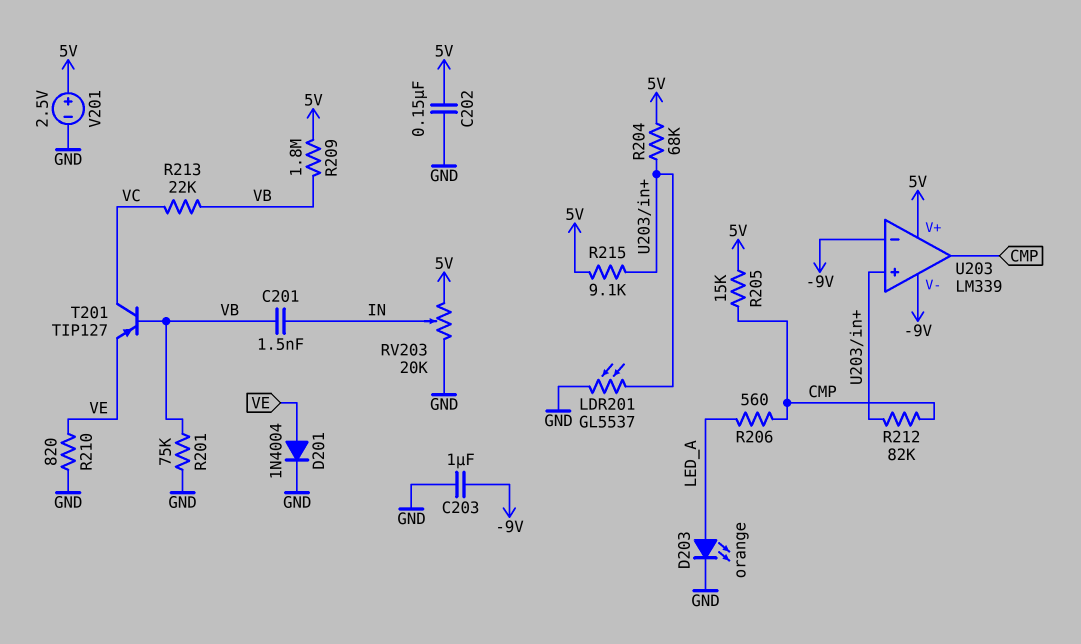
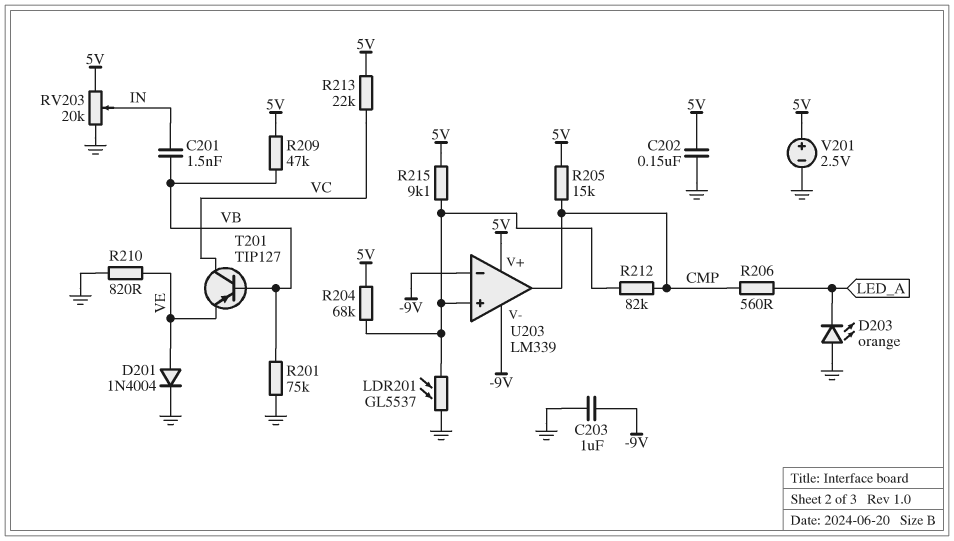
D203: LED orange (A LED_A, K GND) -> LED orange (A GND, K LED_A)
R209: 1.8M (5V, VB) -> 47k (5V, VB)
R213: 22k (VB, VC) -> 22k (5V, VC)

